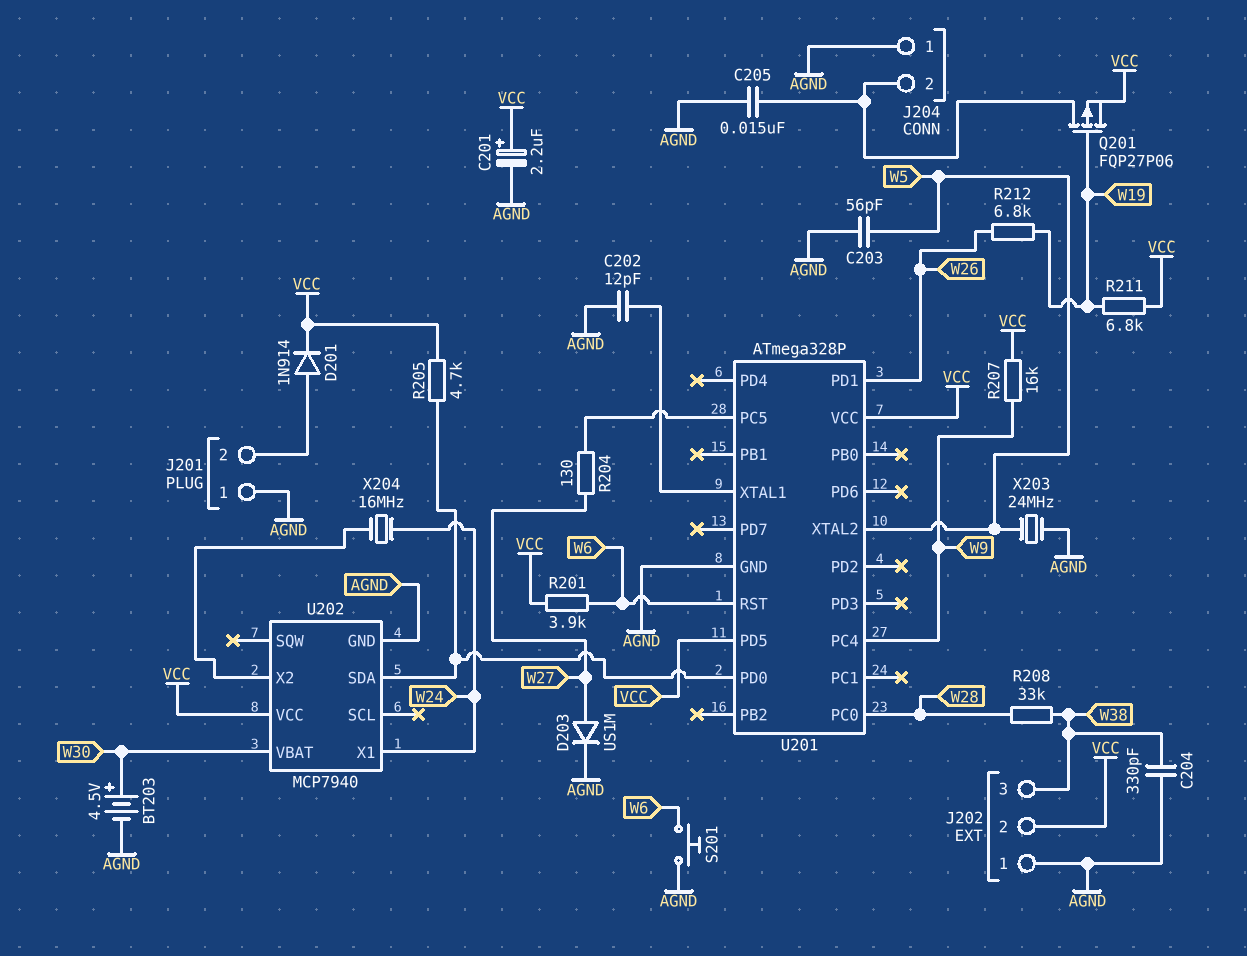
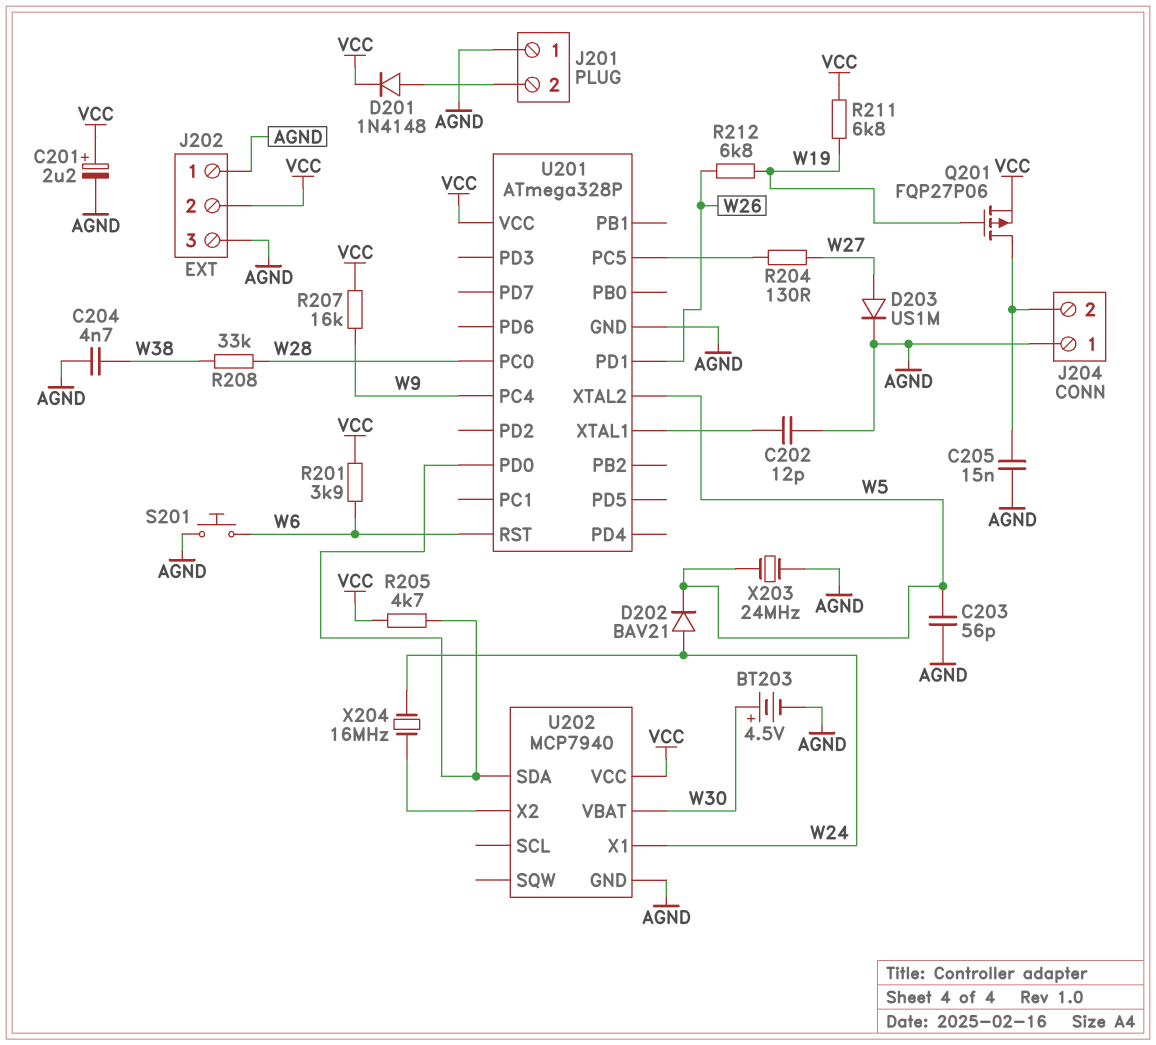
C204: 330pF (AGND, W38) -> 4.7nF (AGND, W38)
D201: diode 1N914 (A J201/2, K VCC) -> diode 1N4148 (A J201/2, K VCC)
D202: none -> diode BAV21 (A W24, K W5)
J202 pin 3: W38 -> AGND
U201 pin PD5: VCC -> none

